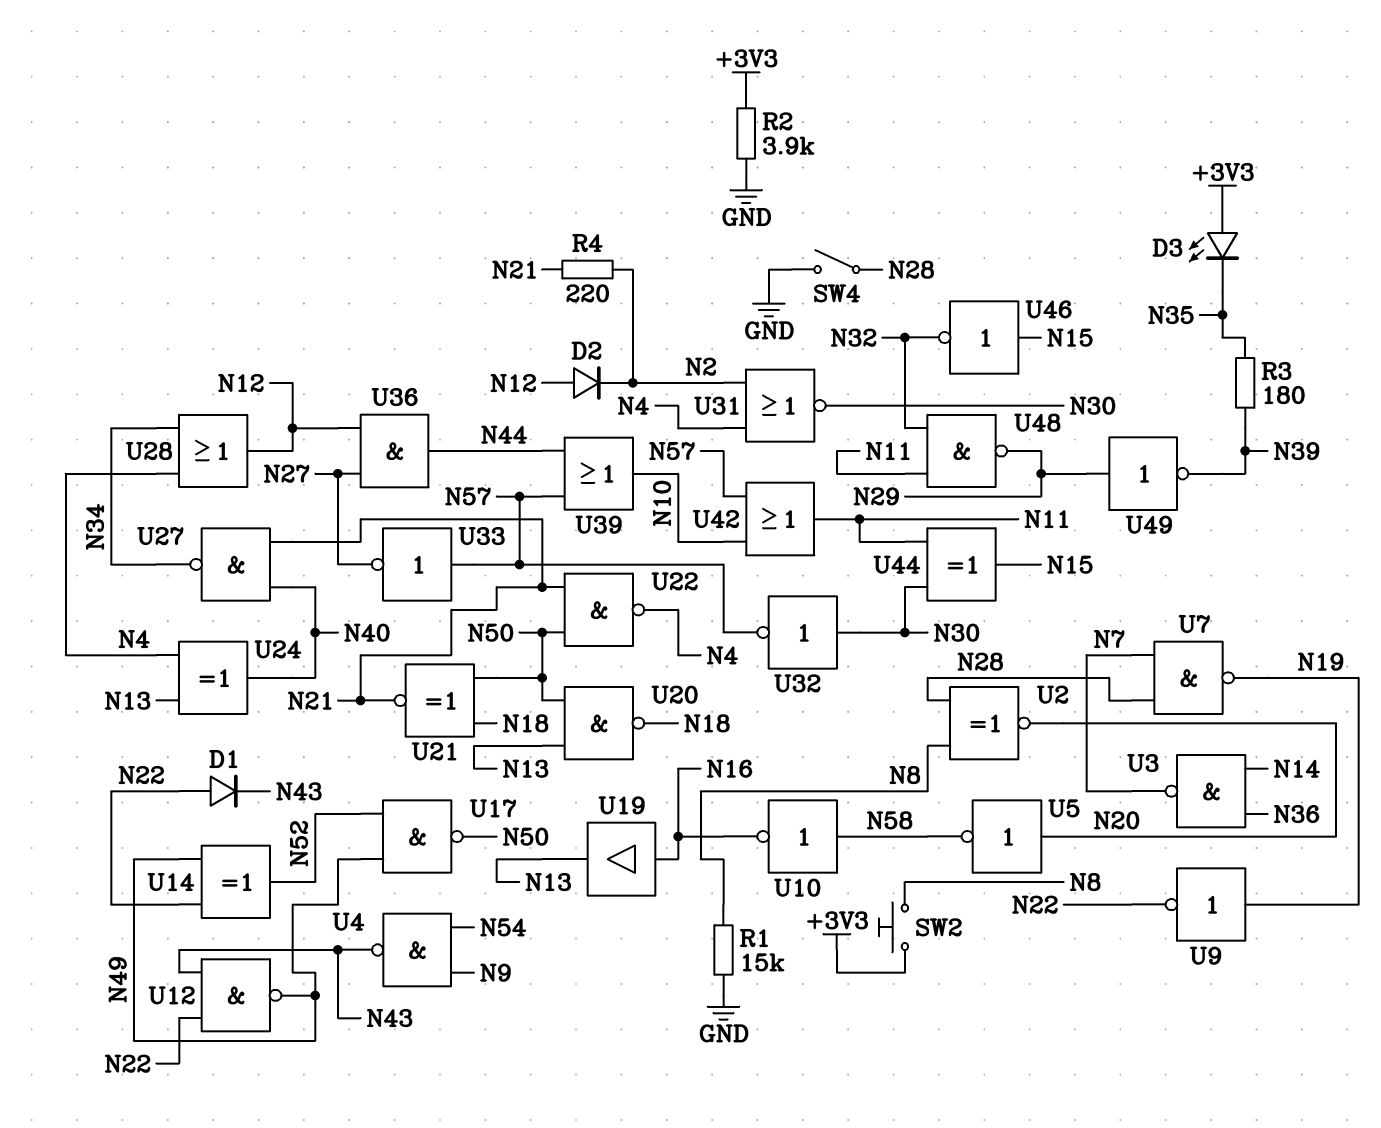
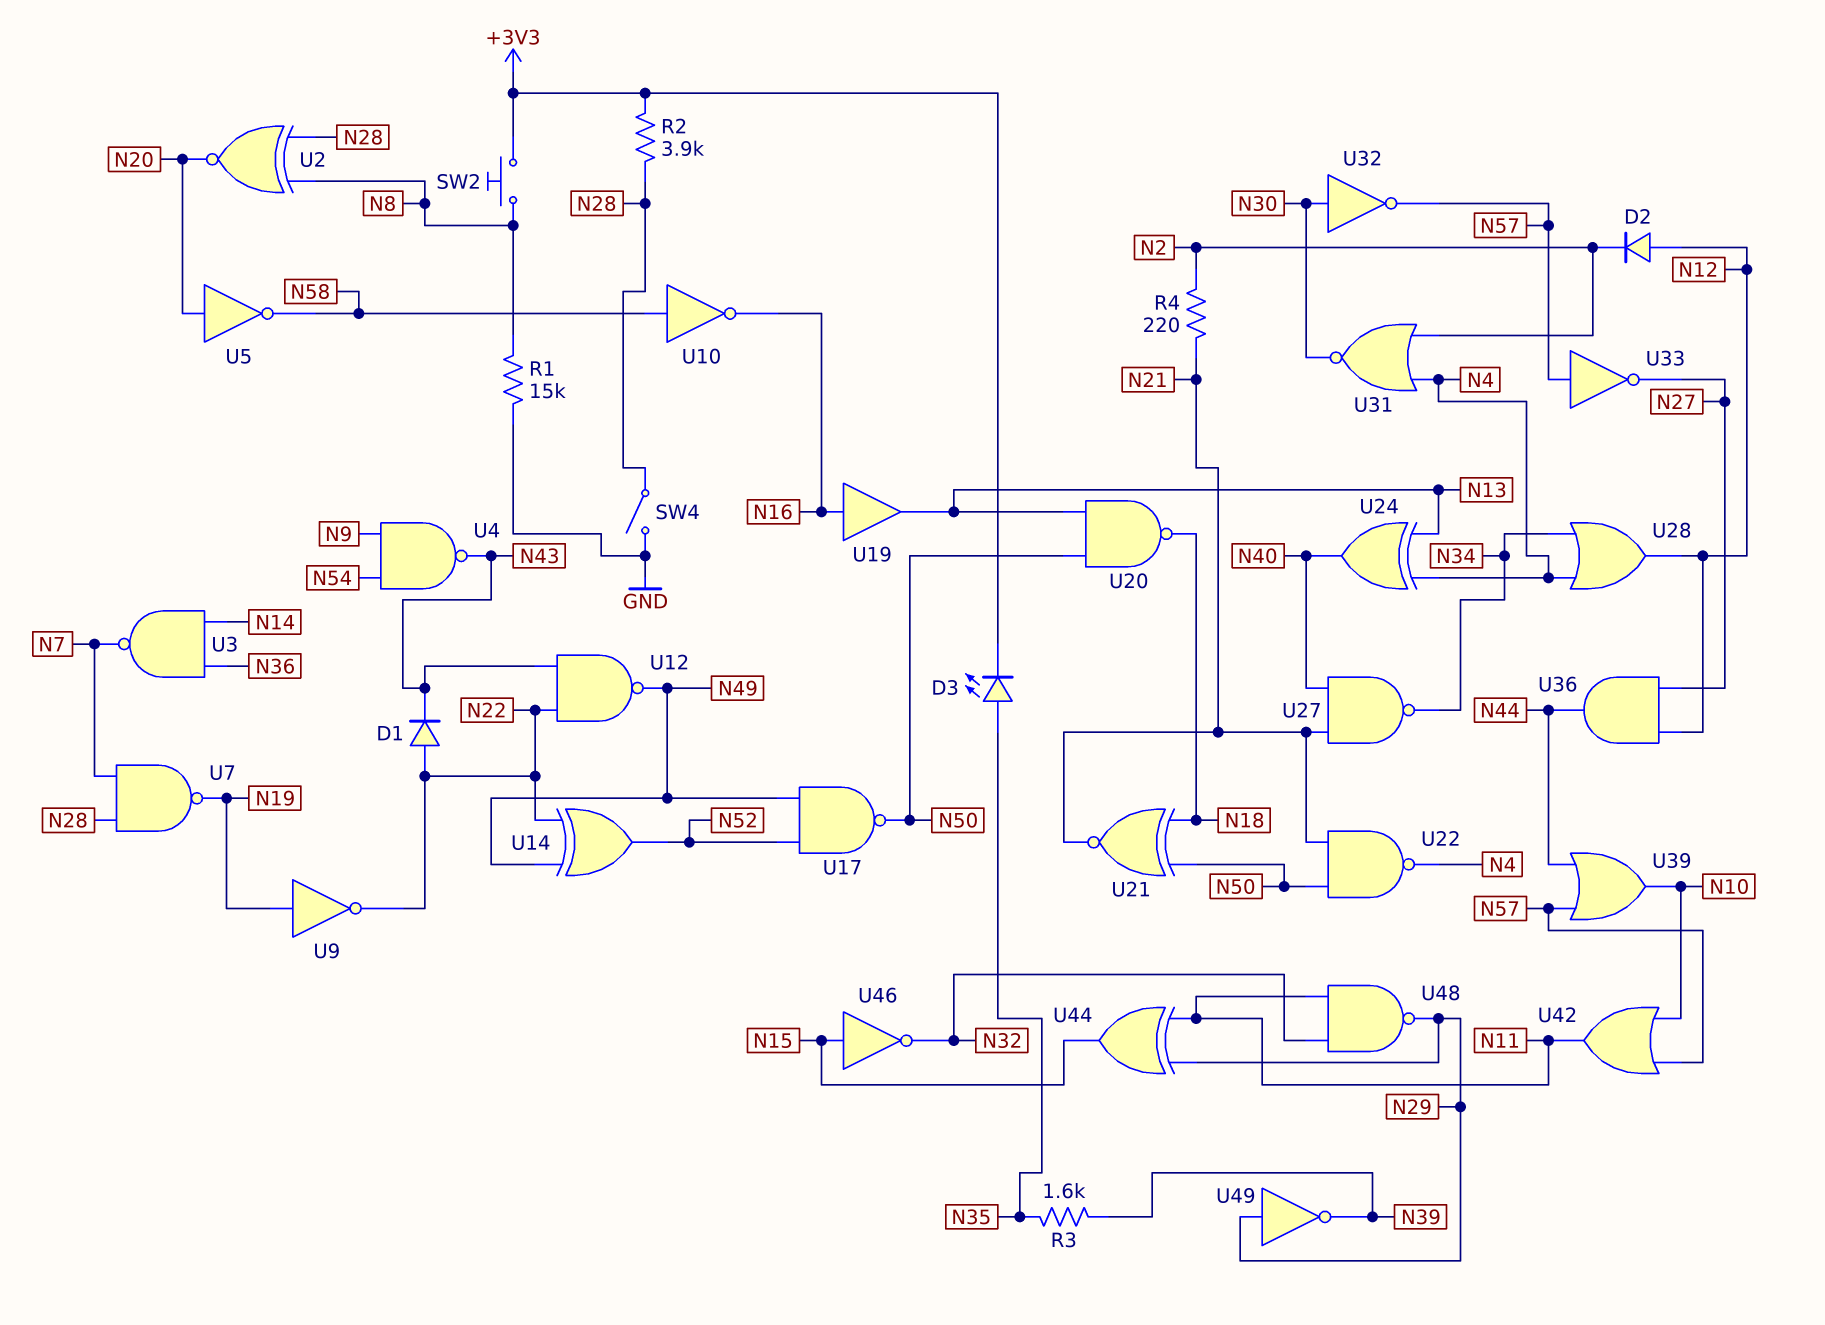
D3: LED (A +3V3, K N35) -> LED (A N35, K +3V3)
R2: 3.9k (+3V3, GND) -> 3.9k (+3V3, N28)
R3: 180 (N35, N39) -> 1.6k (N35, N39)
U44: XOR (in N11, in N30, out N15) -> XOR (in N11, in N29, out N15)

